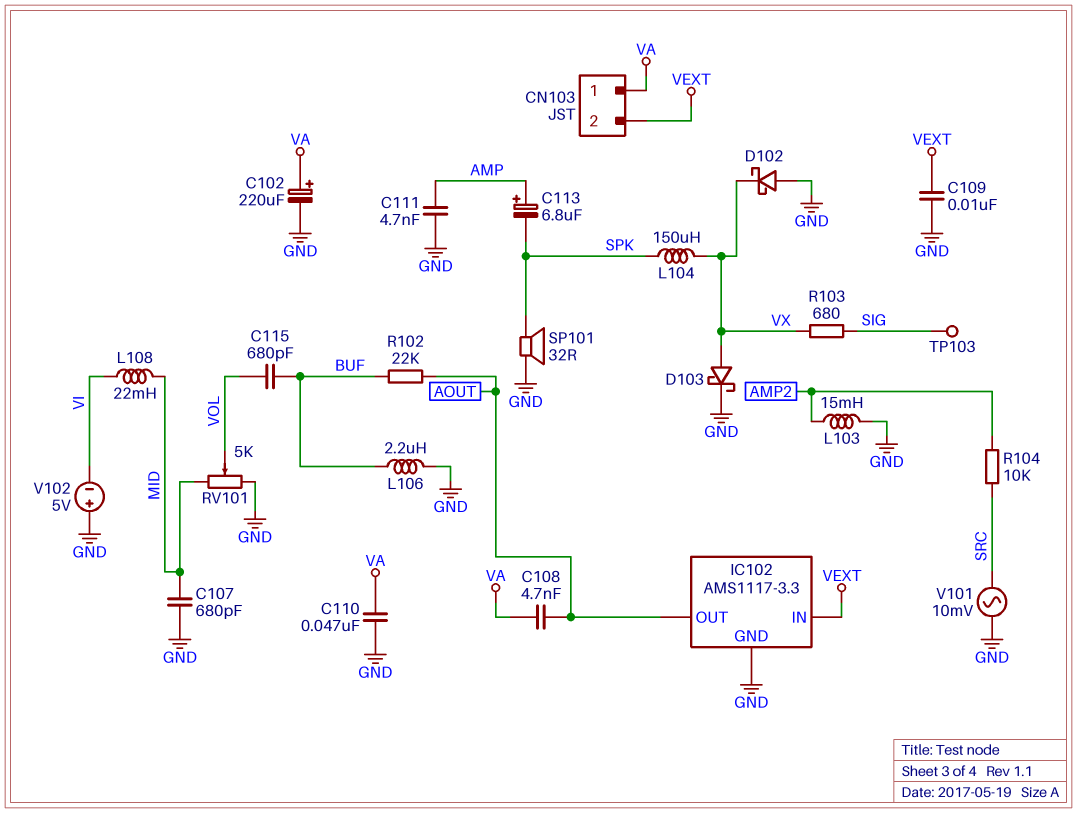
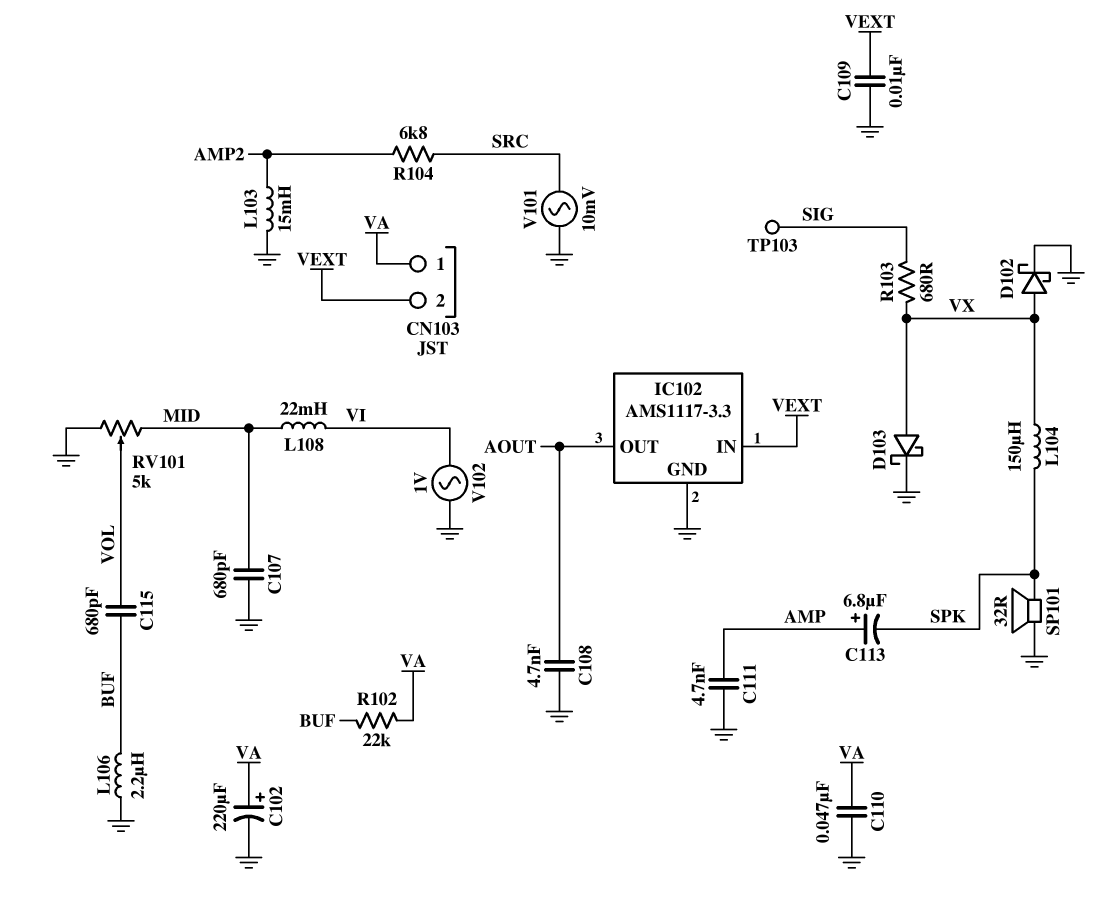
C108: 4.7nF (AOUT, VA) -> 4.7nF (AOUT, GND)
D102: schottky (A GND, K VX) -> schottky (A VX, K GND)
R102: 22k (AOUT, BUF) -> 22k (BUF, VA)
R104: 10k (AMP2, SRC) -> 6.8k (AMP2, SRC)
V102: 5V (plus GND, minus VI) -> AC 1V (GND, VI)

